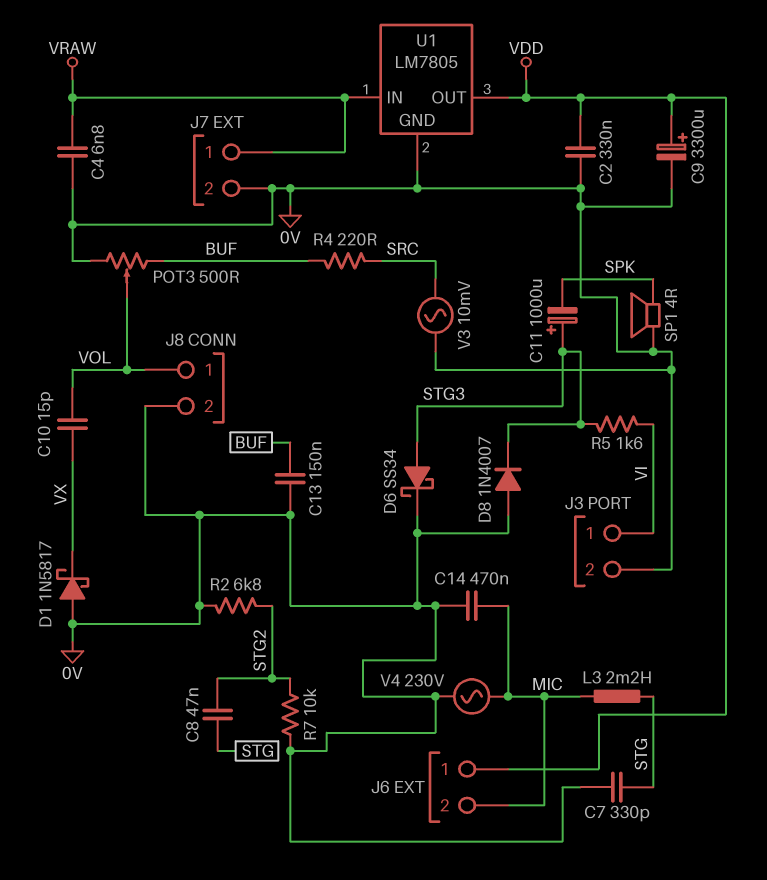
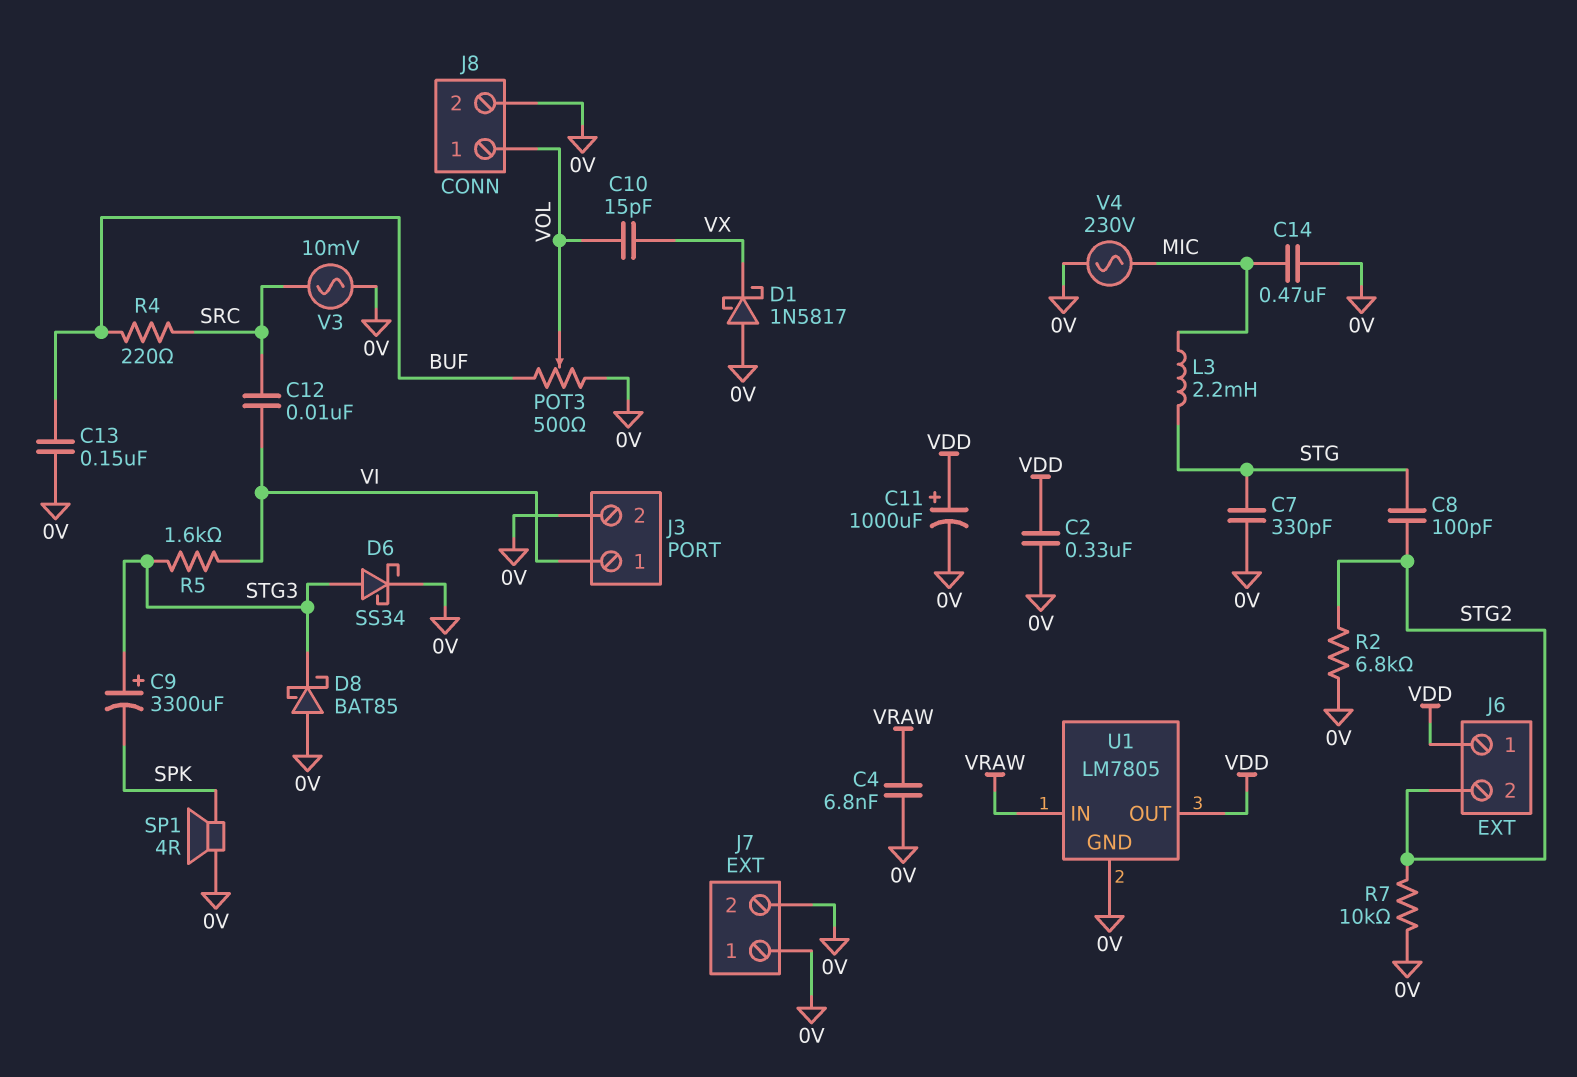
C8: 47nF (STG, STG2) -> 100pF (STG, STG2)
C9: 3300uF (plus VDD, minus 0V) -> 3300uF (plus STG3, minus SPK)
C11: 1000uF (plus STG3, minus SPK) -> 1000uF (plus VDD, minus 0V)
C12: none -> 10nF (SRC, VI)
D8: diode 1N4007 (A 0V, K STG3) -> schottky BAT85 (A 0V, K STG3)
J6 pin 2: MIC -> STG2
J7 pin 1: VRAW -> 0V

